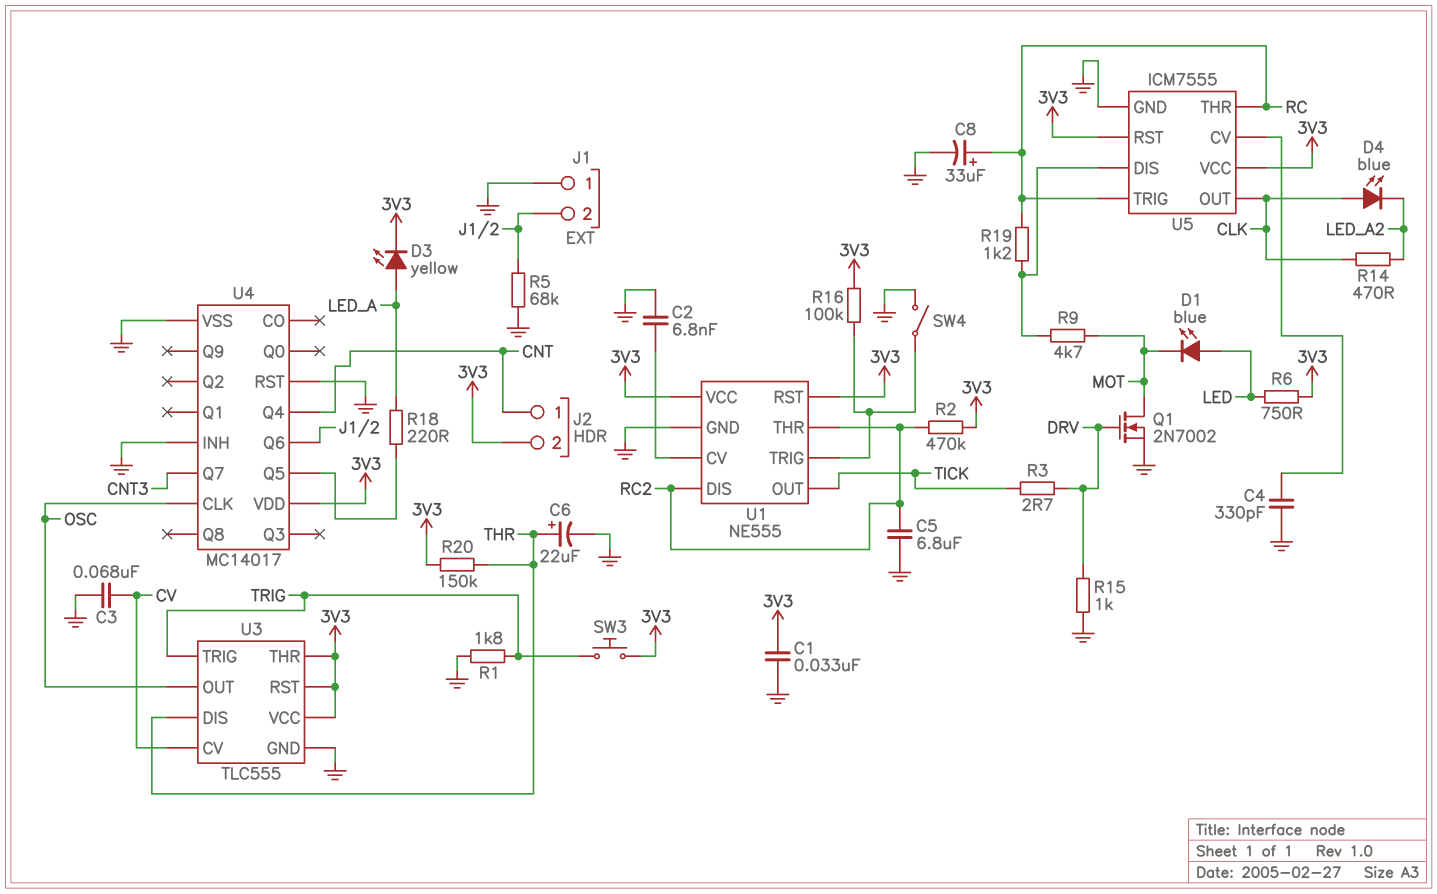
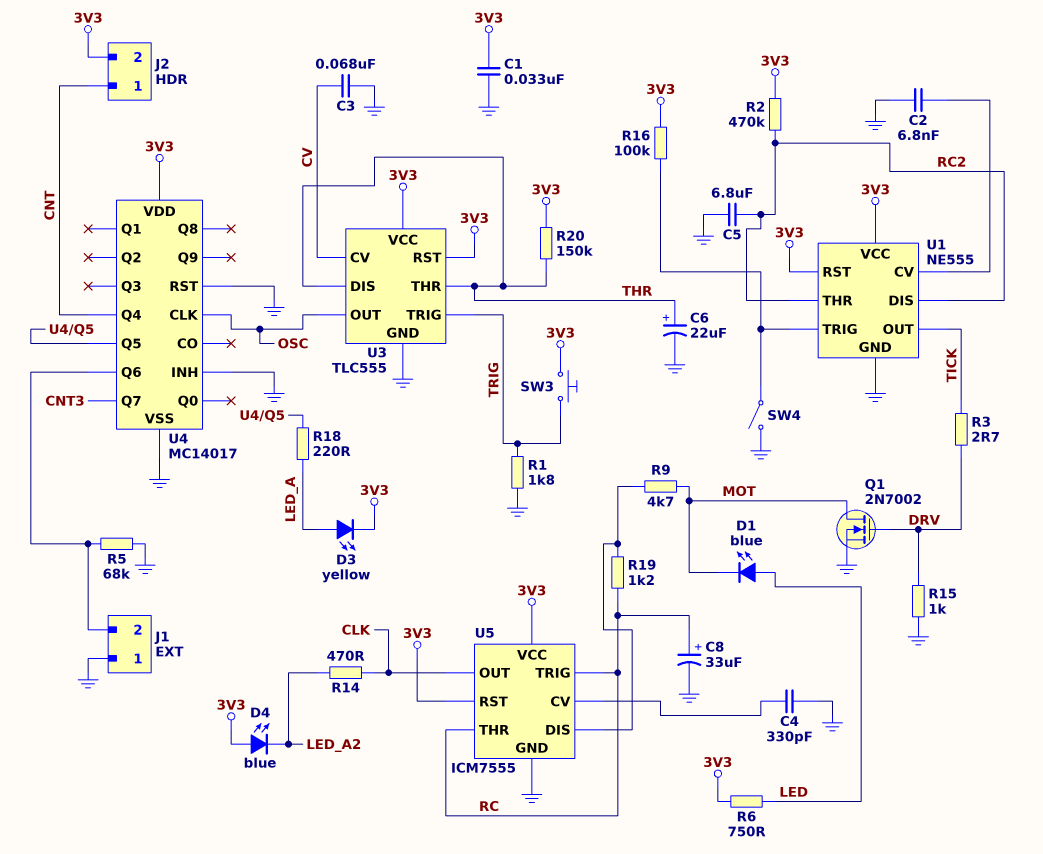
D4: LED blue (A CLK, K LED_A2) -> LED blue (A 3V3, K LED_A2)
U3 pin THR: 3V3 -> THR

